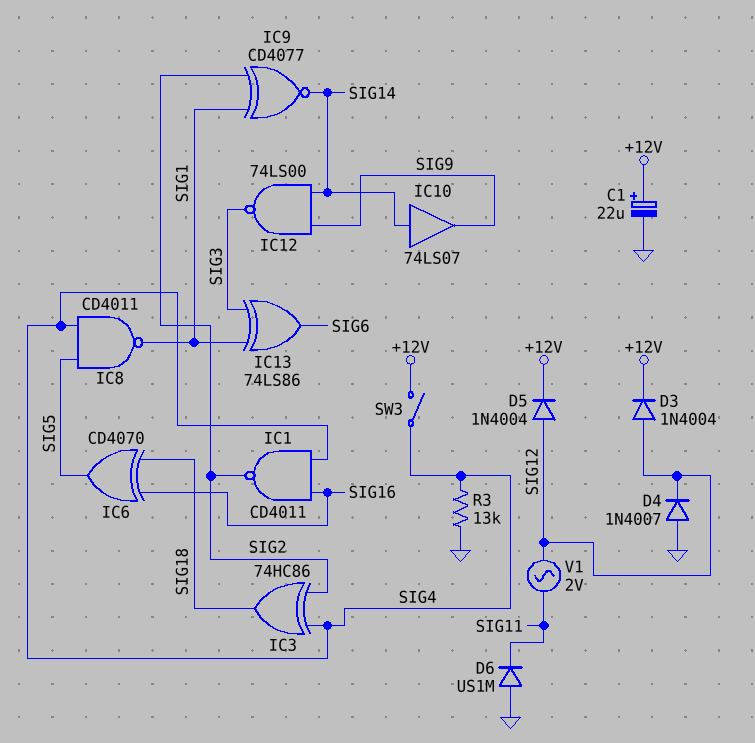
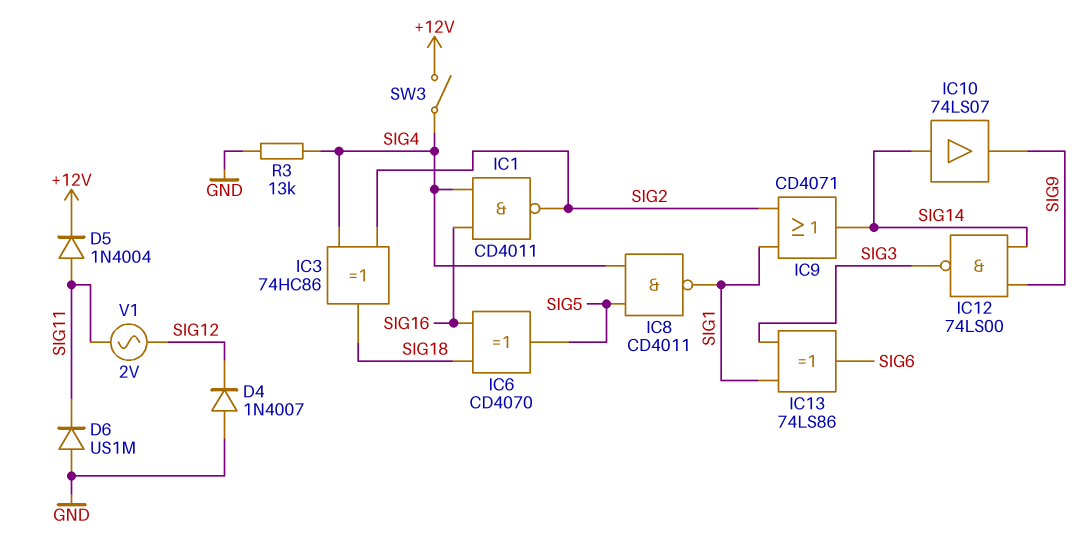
C1: 22uF (plus +12V, minus GND) -> none
D3: diode 1N4004 (A SIG12, K +12V) -> none
D5: diode 1N4004 (A SIG12, K +12V) -> diode 1N4004 (A SIG11, K +12V)
IC9: XNOR CD4077 (in SIG1, in SIG2, out SIG14) -> OR CD4071 (in SIG1, in SIG2, out SIG14)

